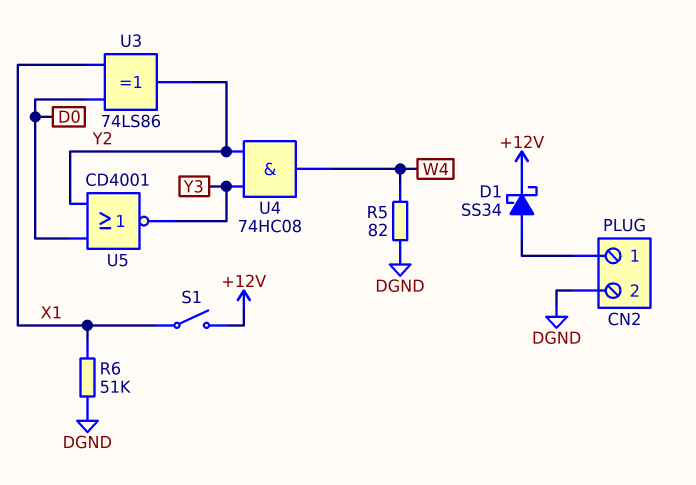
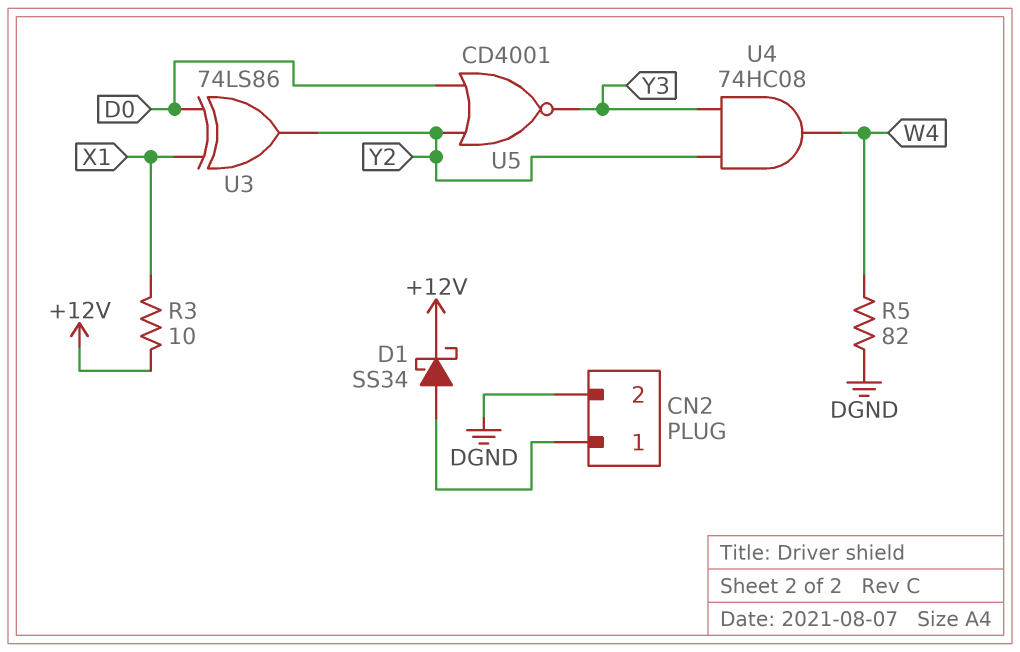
R3: none -> 10 (+12V, X1)
R6: 51k (DGND, X1) -> none
S1: switch (+12V, X1) -> none

